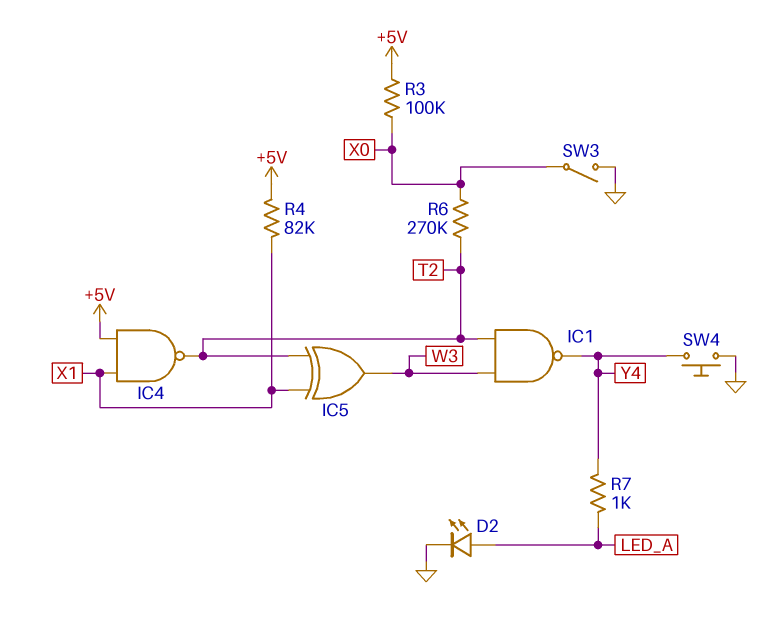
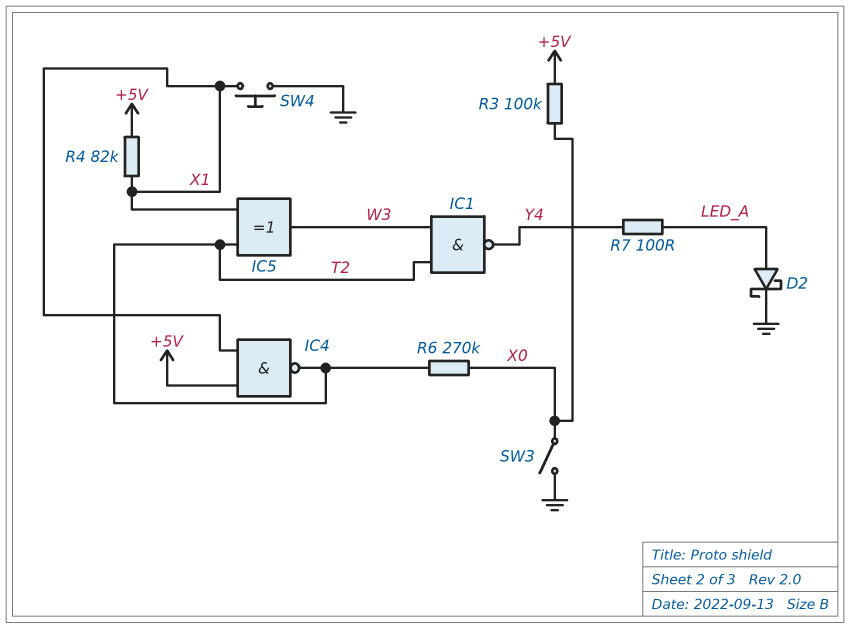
D2: LED (A LED_A, K GND) -> schottky (A LED_A, K GND)
R7: 1k (LED_A, Y4) -> 100 (LED_A, Y4)
SW4: button (GND, Y4) -> button (GND, X1)

